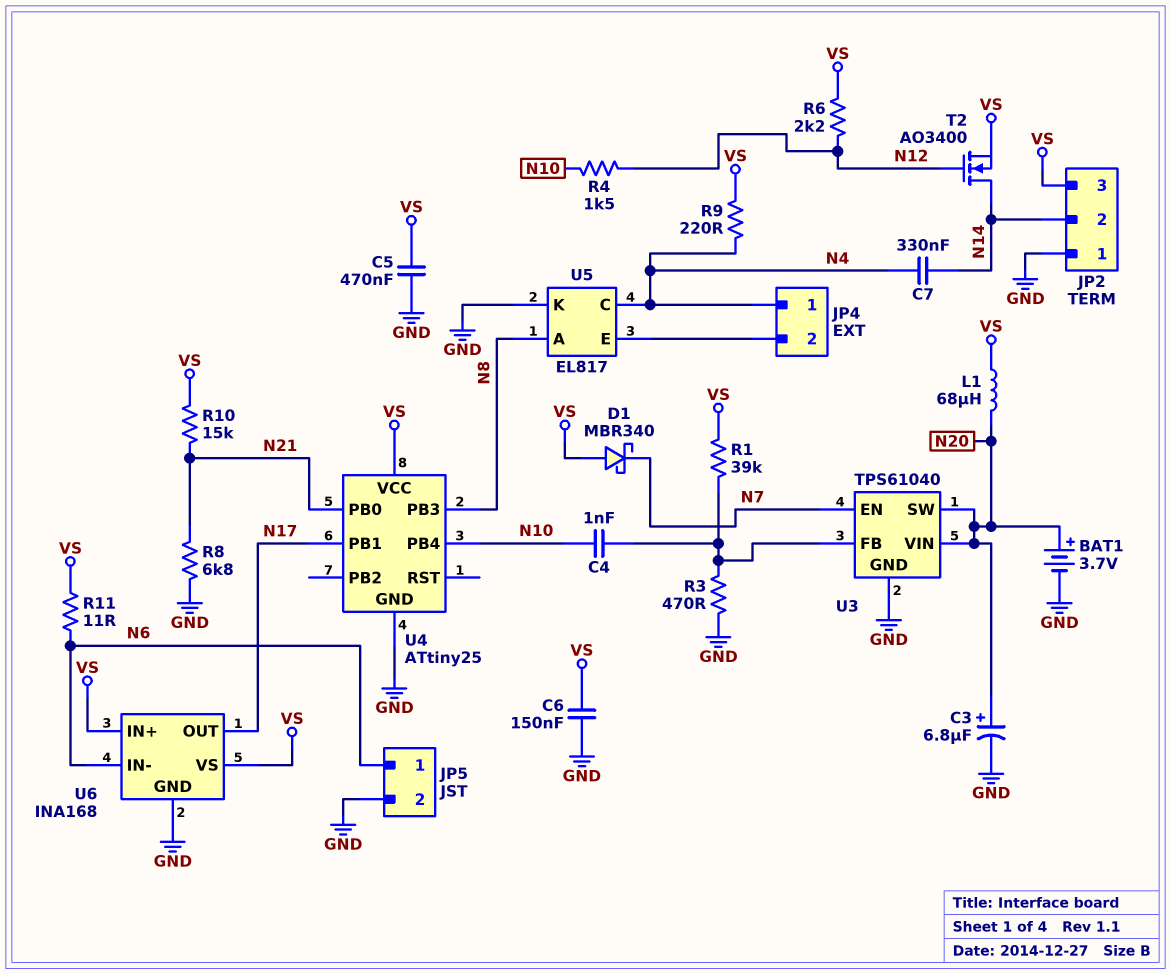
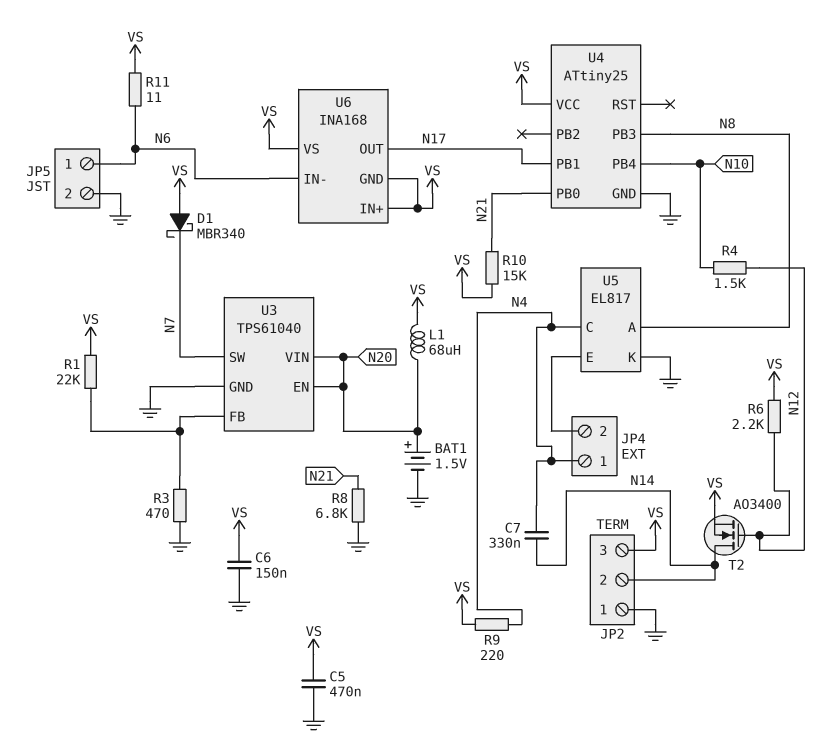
BAT1: 3.7V (plus N20, minus GND) -> 1.5V (plus N20, minus GND)
C3: 6.8uF (plus N20, minus GND) -> none
C4: 1nF (N10, U3/FB) -> none
R1: 39k (U3/FB, VS) -> 22k (U3/FB, VS)
U3 pin EN: N7 -> N20
U3 pin SW: N20 -> N7
U6 pin GND: GND -> VS

